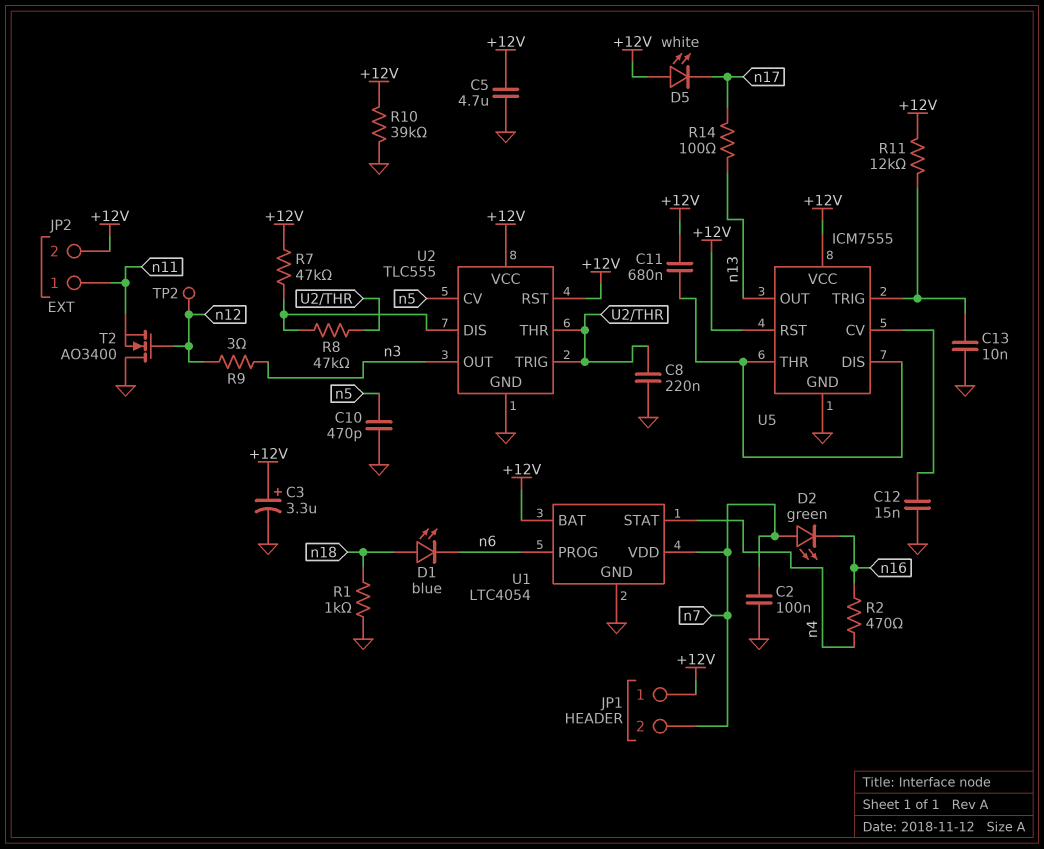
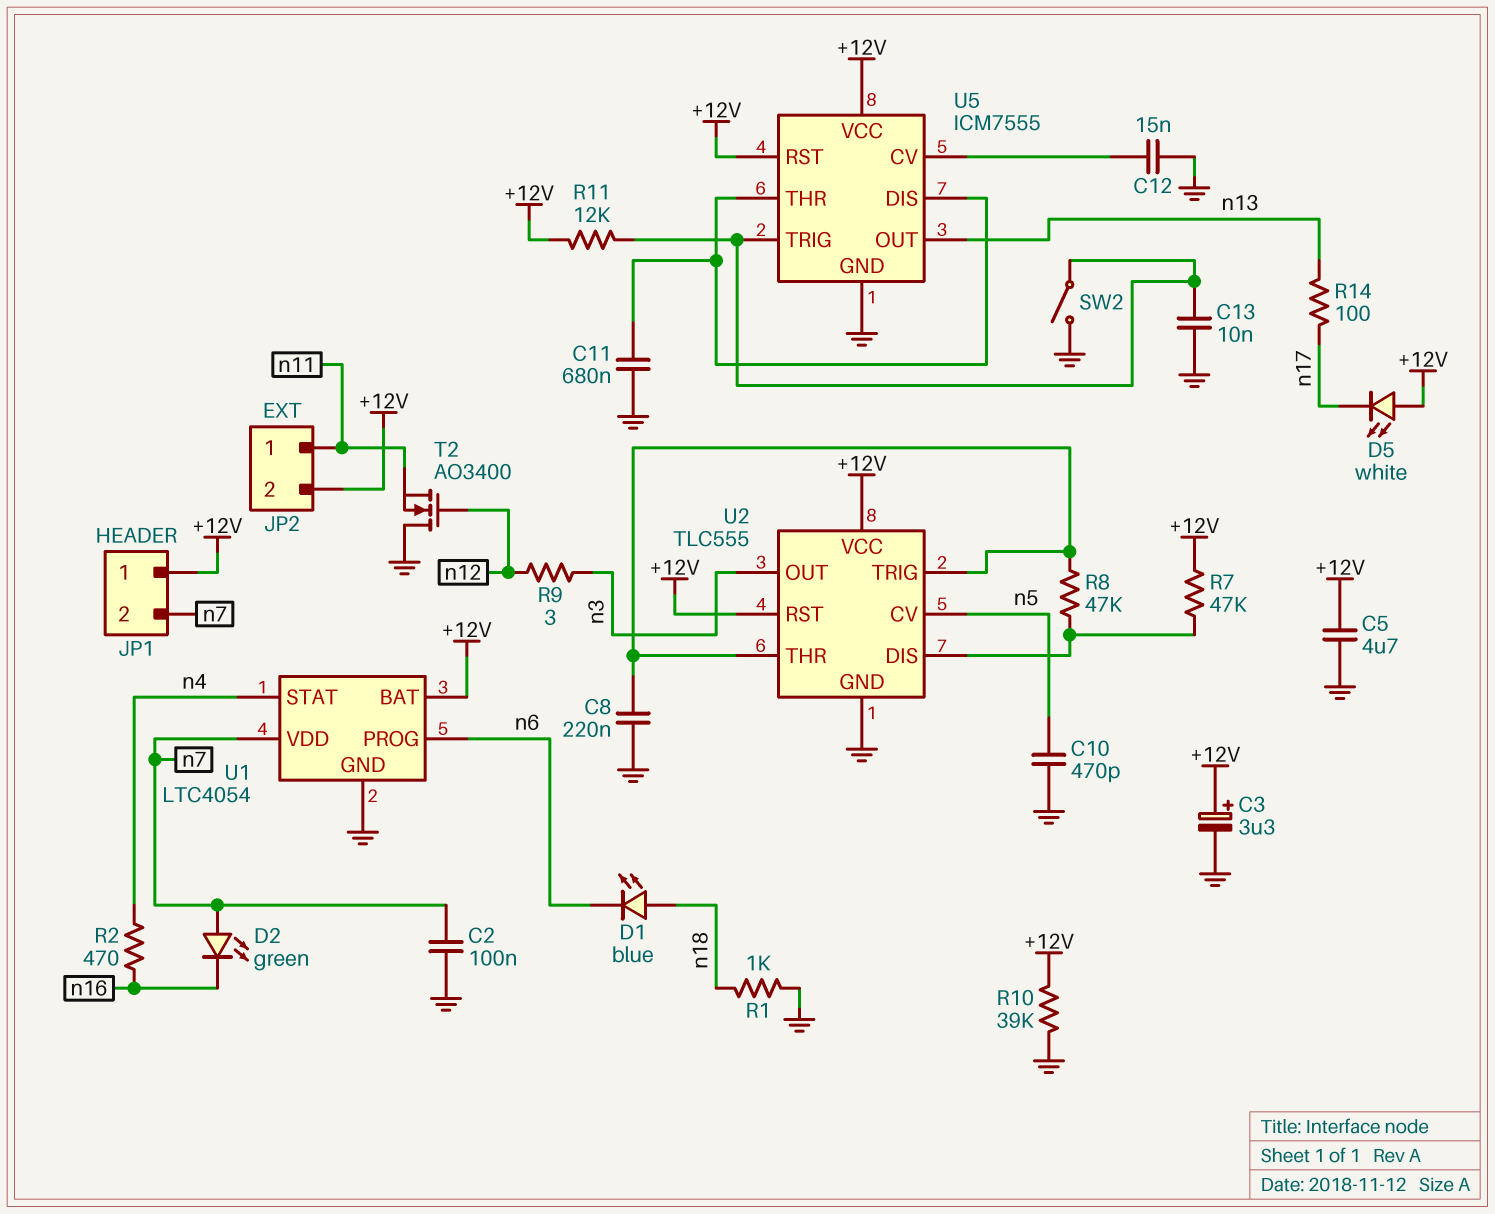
C11: 680nF (+12V, U5/DIS) -> 680nF (GND, U5/DIS)
SW2: none -> switch (GND, U5/TRIG)
TP2: test point (n12) -> none

